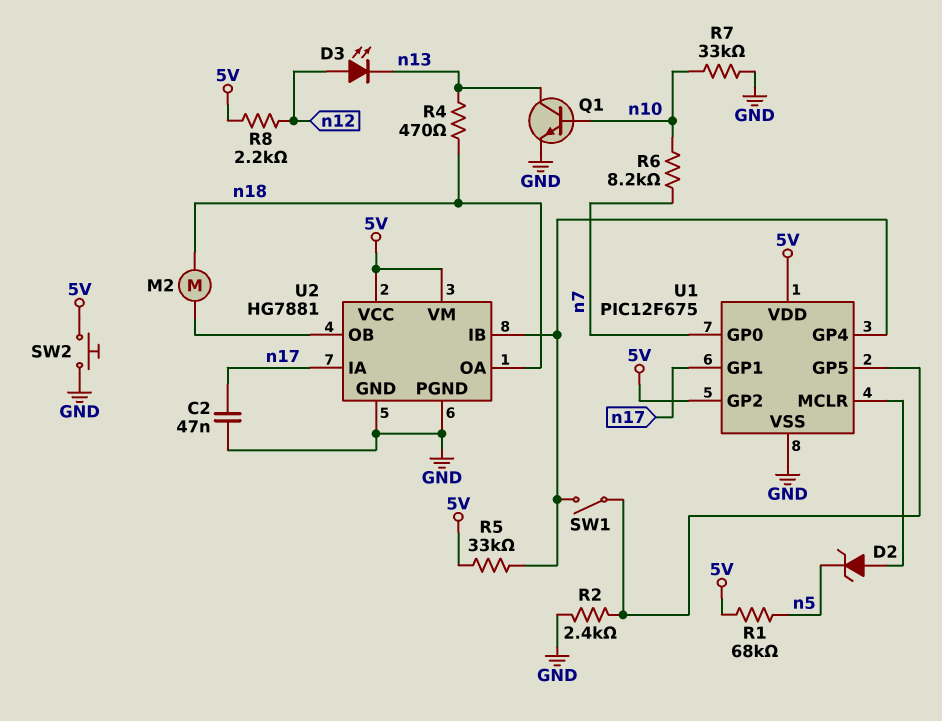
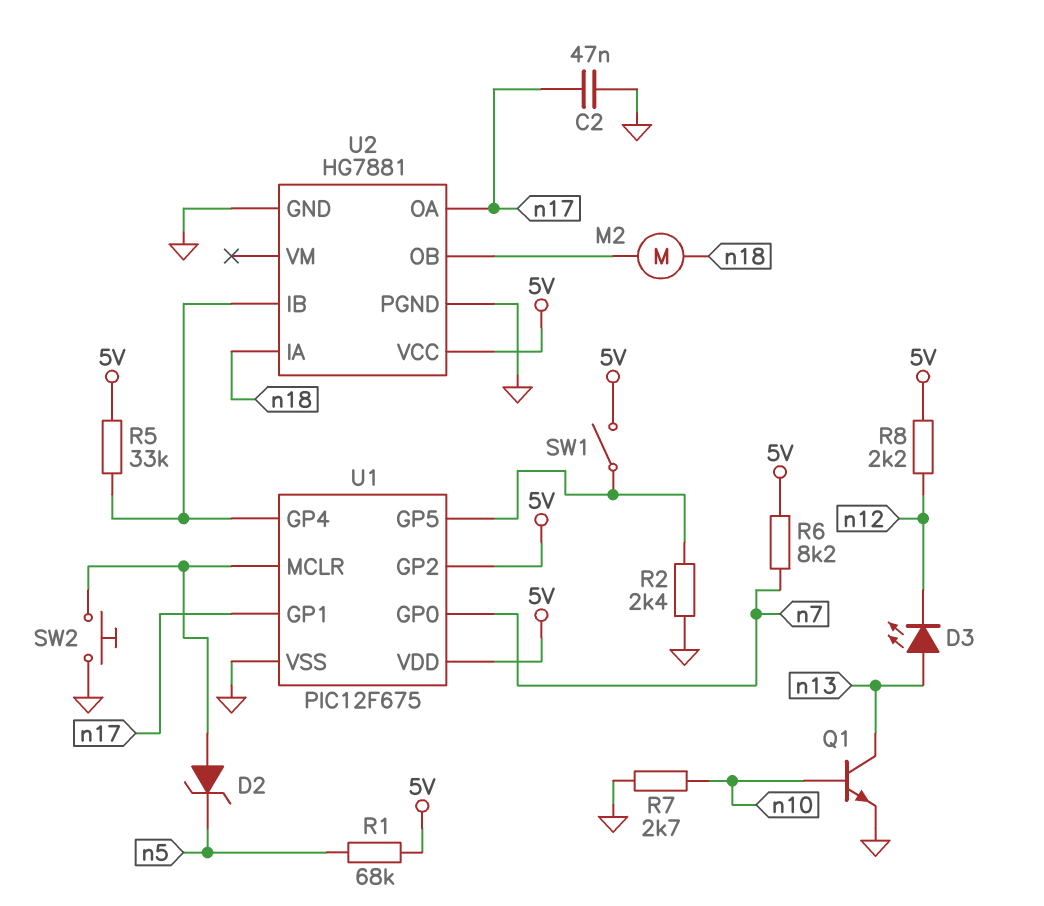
D3: LED (A n12, K n13) -> LED (A n13, K n12)
R4: 470 (n13, n18) -> none
R6: 8.2k (n7, n10) -> 8.2k (5V, n7)
R7: 33k (GND, n10) -> 2.7k (GND, n10)
SW1: switch (U1/GP4, U1/GP5) -> switch (5V, U1/GP5)
SW2: button (5V, GND) -> button (GND, U1/MCLR)
U2 pin IA: n17 -> n18
U2 pin OA: n18 -> n17
U2 pin VM: 5V -> none

